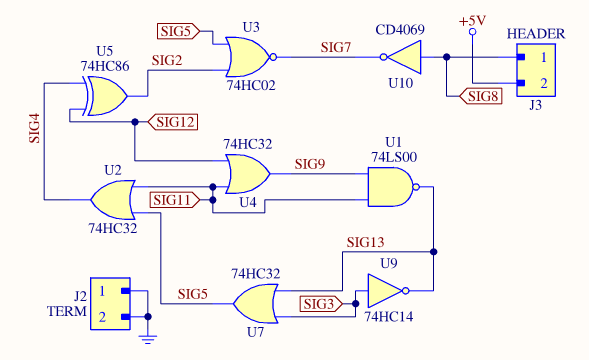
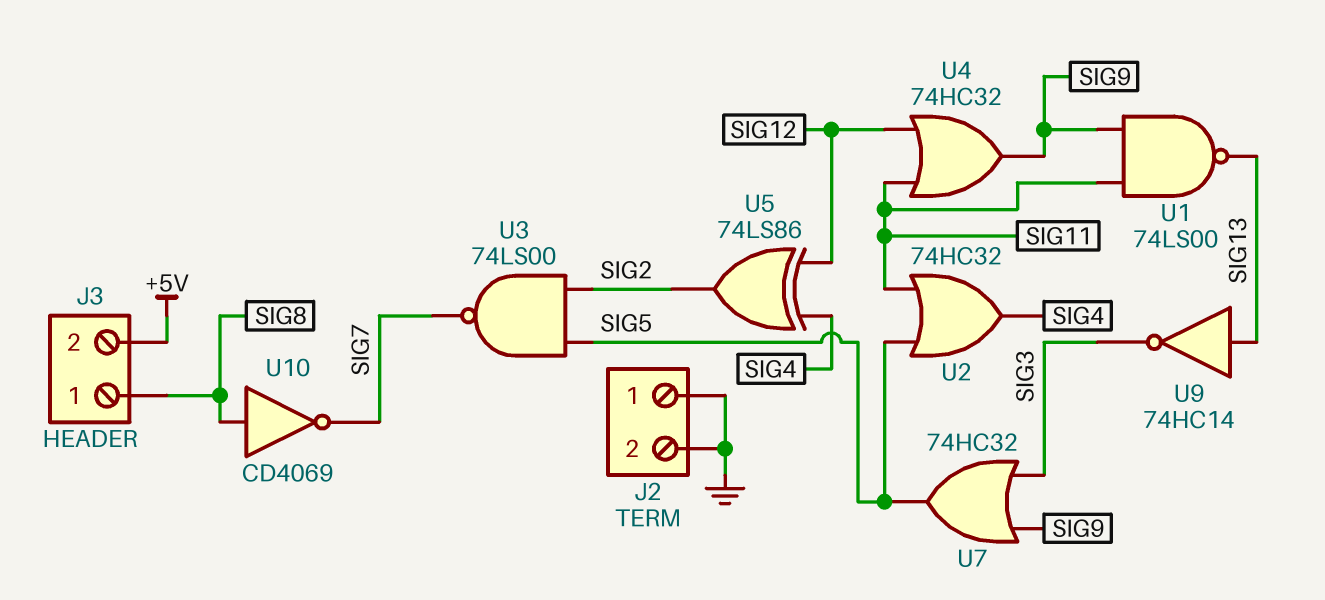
U3: NOR 74HC02 (in SIG2, in SIG5, out SIG7) -> NAND 74LS00 (in SIG2, in SIG5, out SIG7)
U5: XOR 74HC86 (in SIG4, in SIG12, out SIG2) -> XOR 74LS86 (in SIG4, in SIG12, out SIG2)
U7: OR 74HC32 (in SIG3, in SIG13, out SIG5) -> OR 74HC32 (in SIG3, in SIG9, out SIG5)
U9: NOT 74HC14 (in SIG3, out SIG13) -> NOT 74HC14 (in SIG13, out SIG3)

